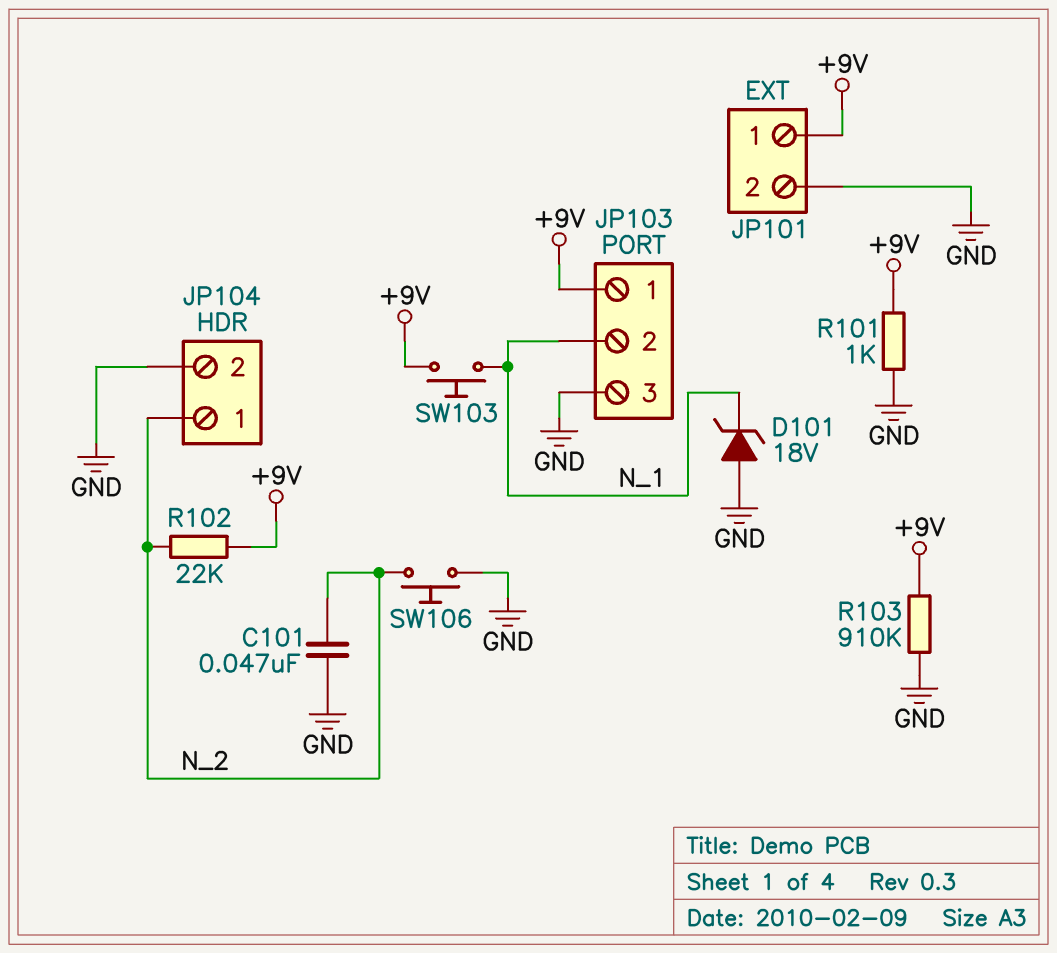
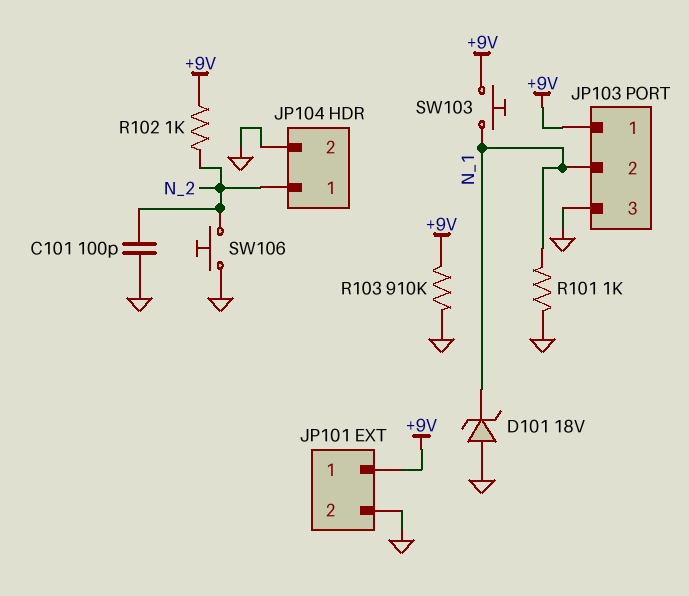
C101: 47nF (GND, N_2) -> 100pF (GND, N_2)
R101: 1k (+9V, GND) -> 1k (GND, N_1)
R102: 22k (+9V, N_2) -> 1k (+9V, N_2)

